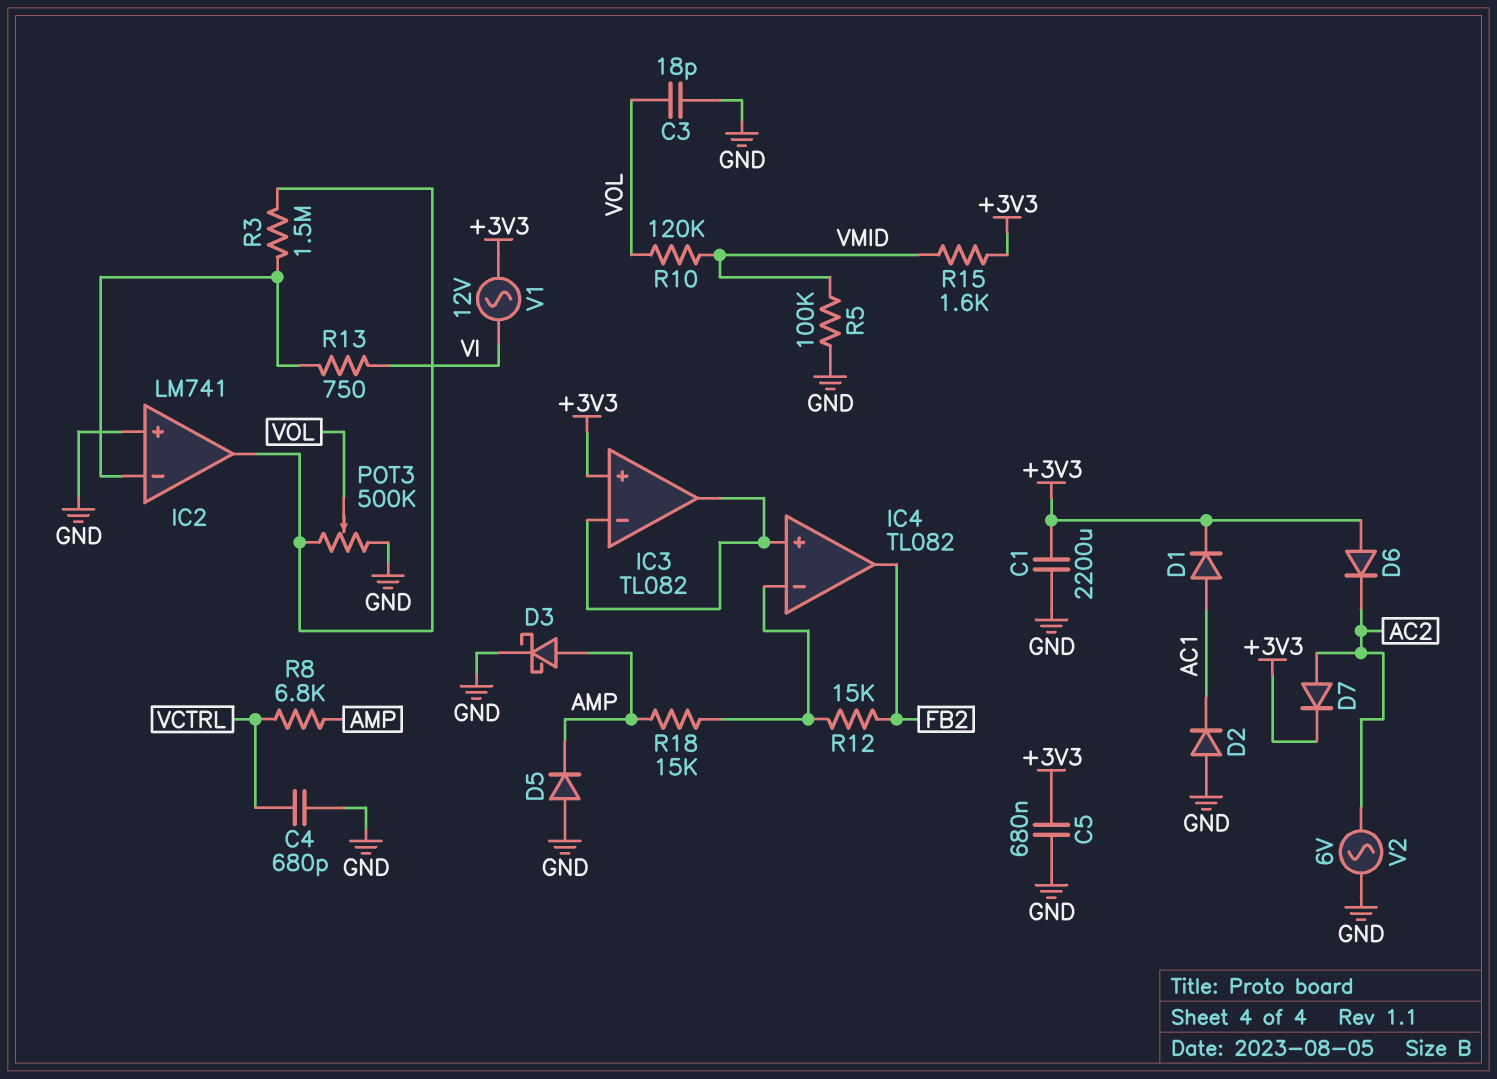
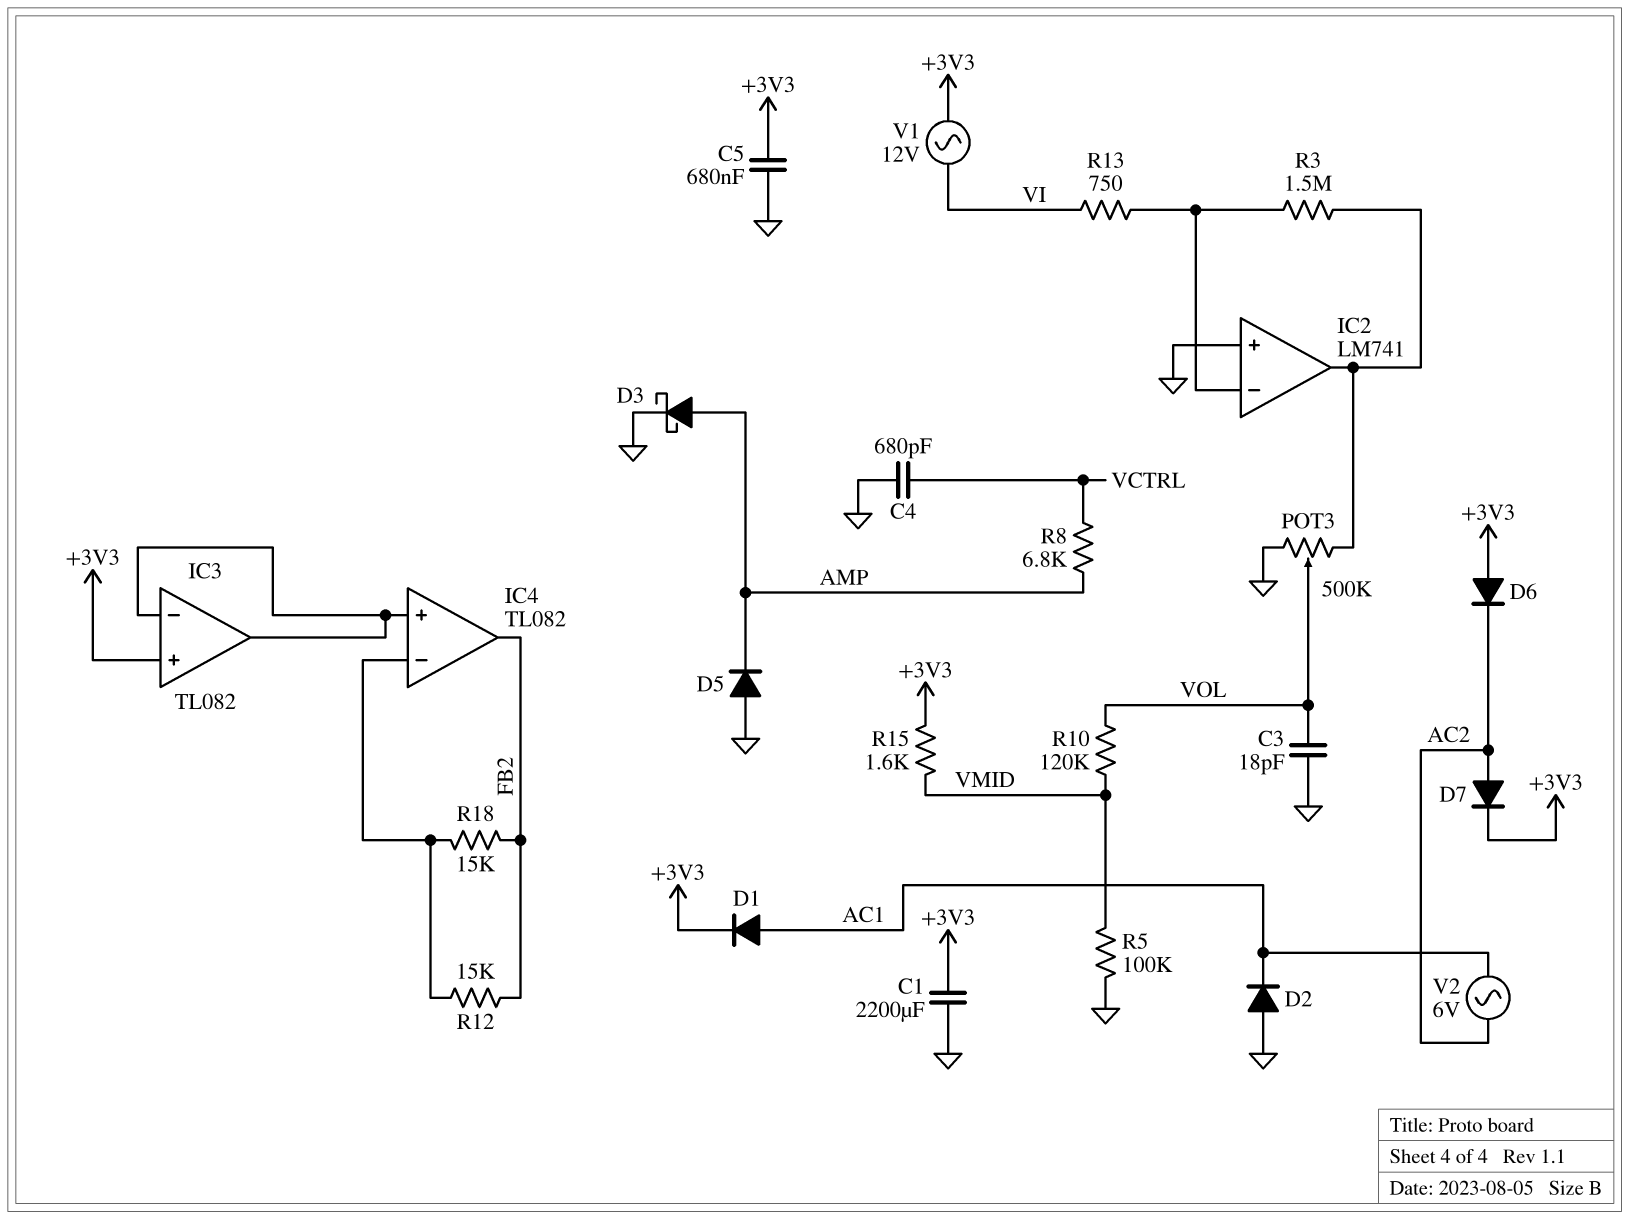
R18: 15k (AMP, IC4/in-) -> 15k (FB2, IC4/in-)
V2: AC 6V (AC2, GND) -> AC 6V (AC1, AC2)

